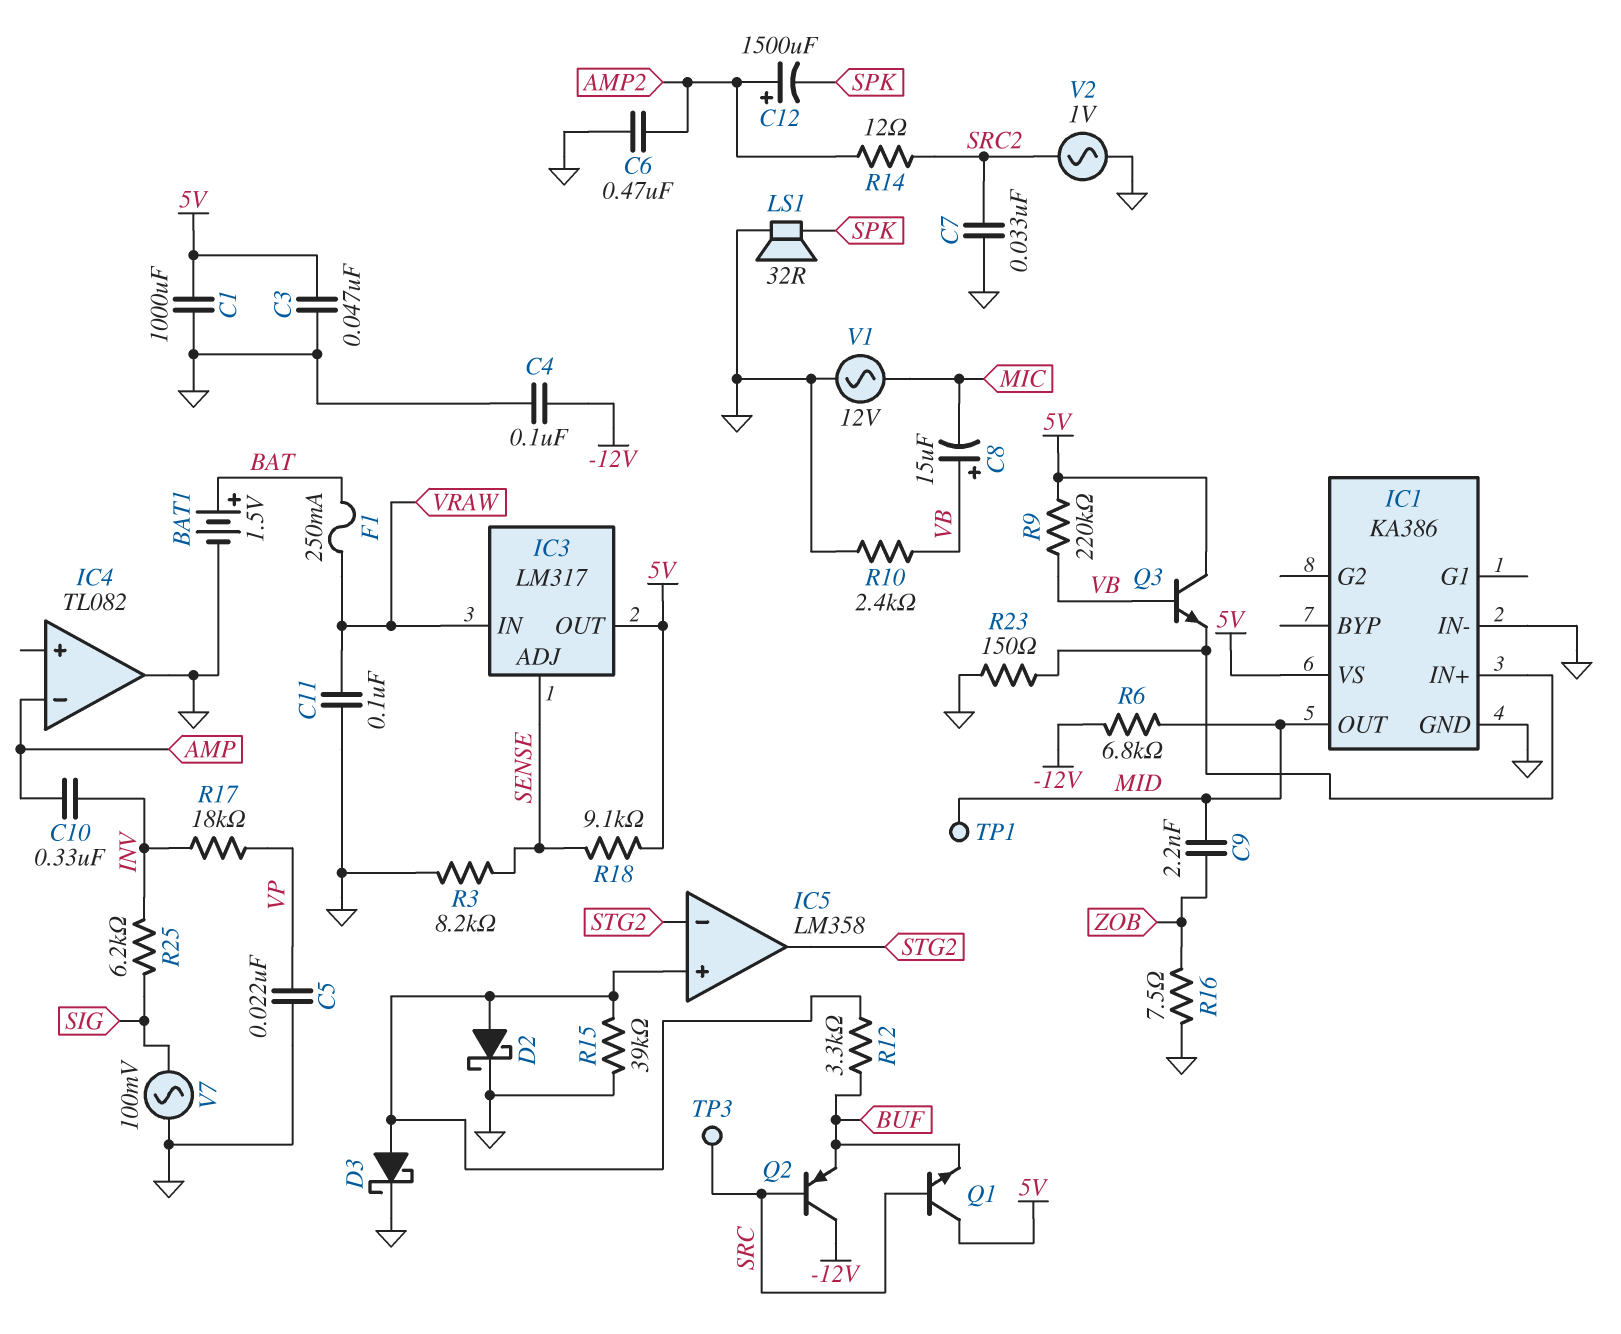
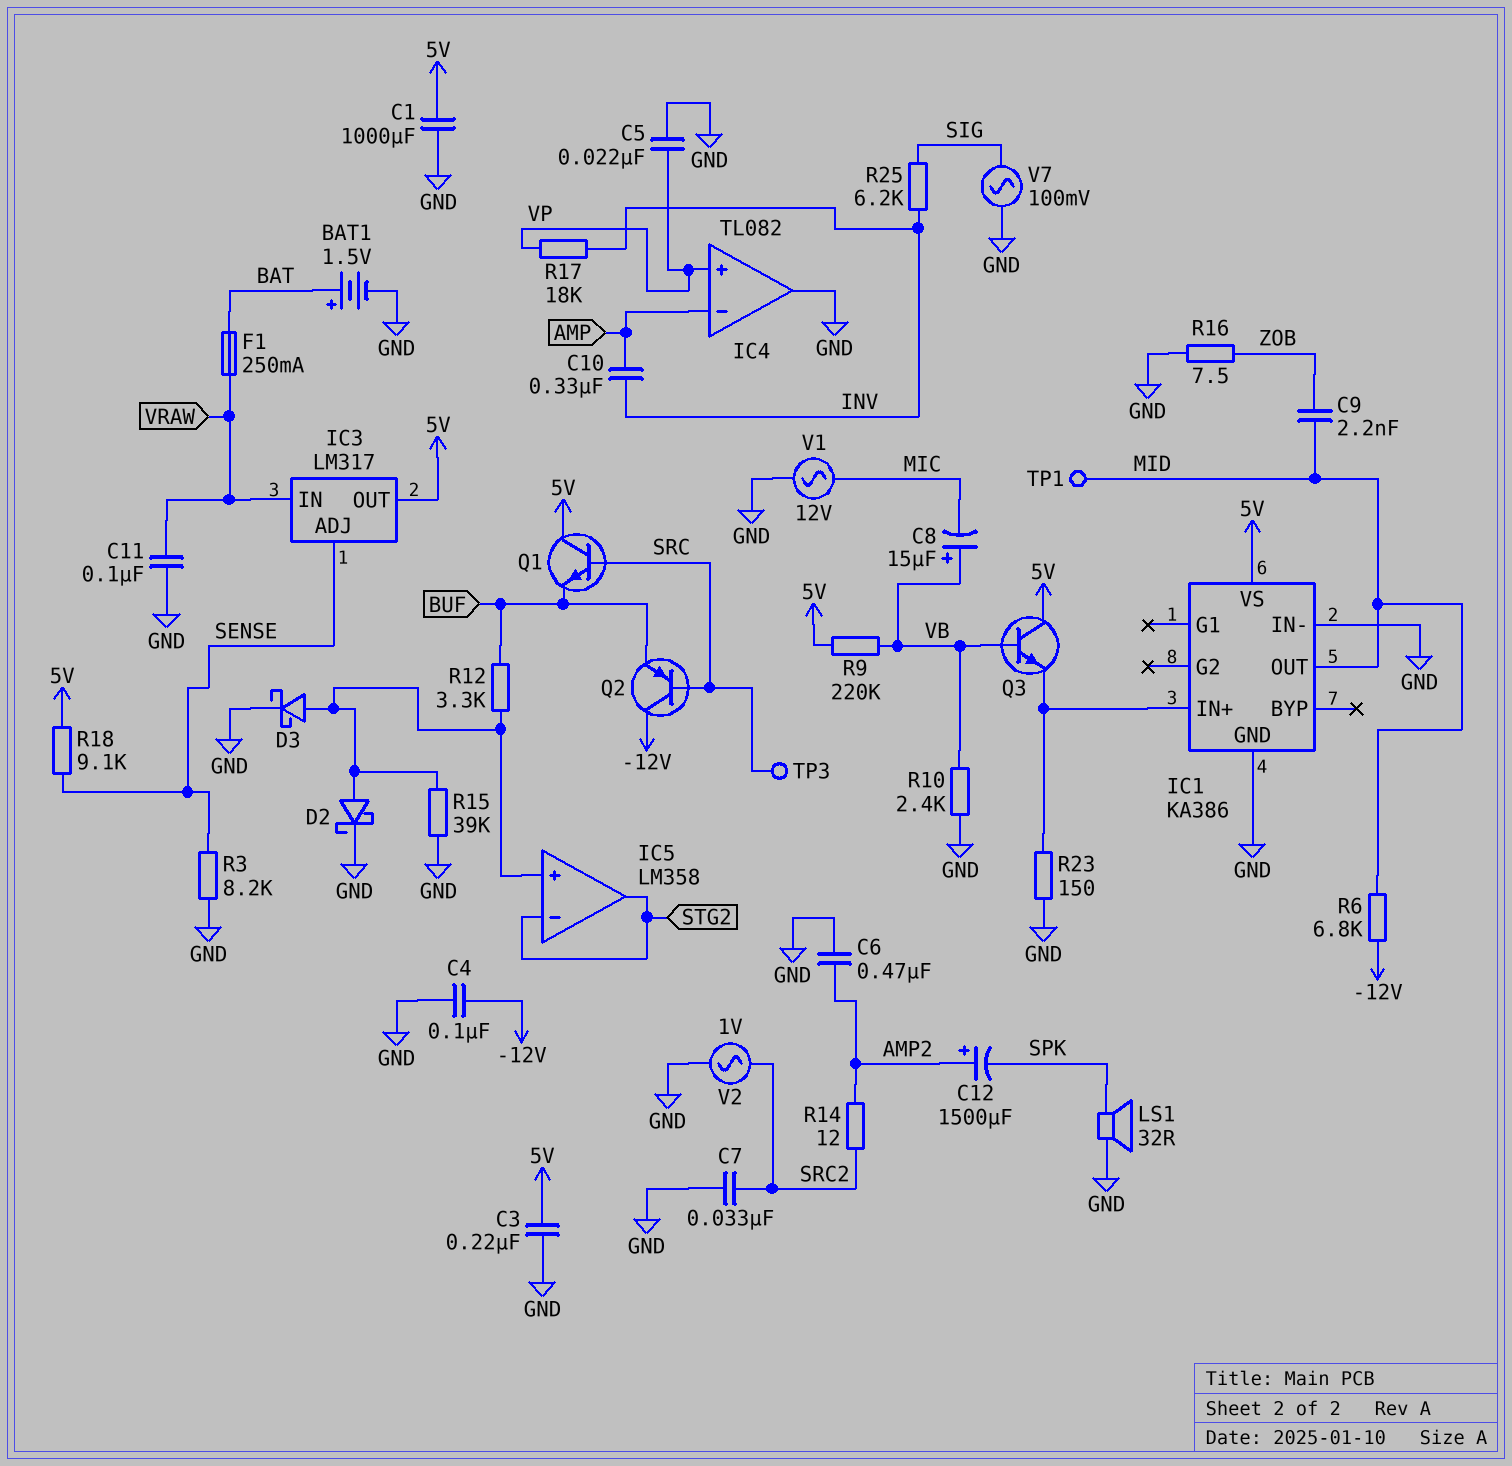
C3: 47nF (5V, GND) -> 220nF (5V, GND)
IC4 pin in+: none -> VP

